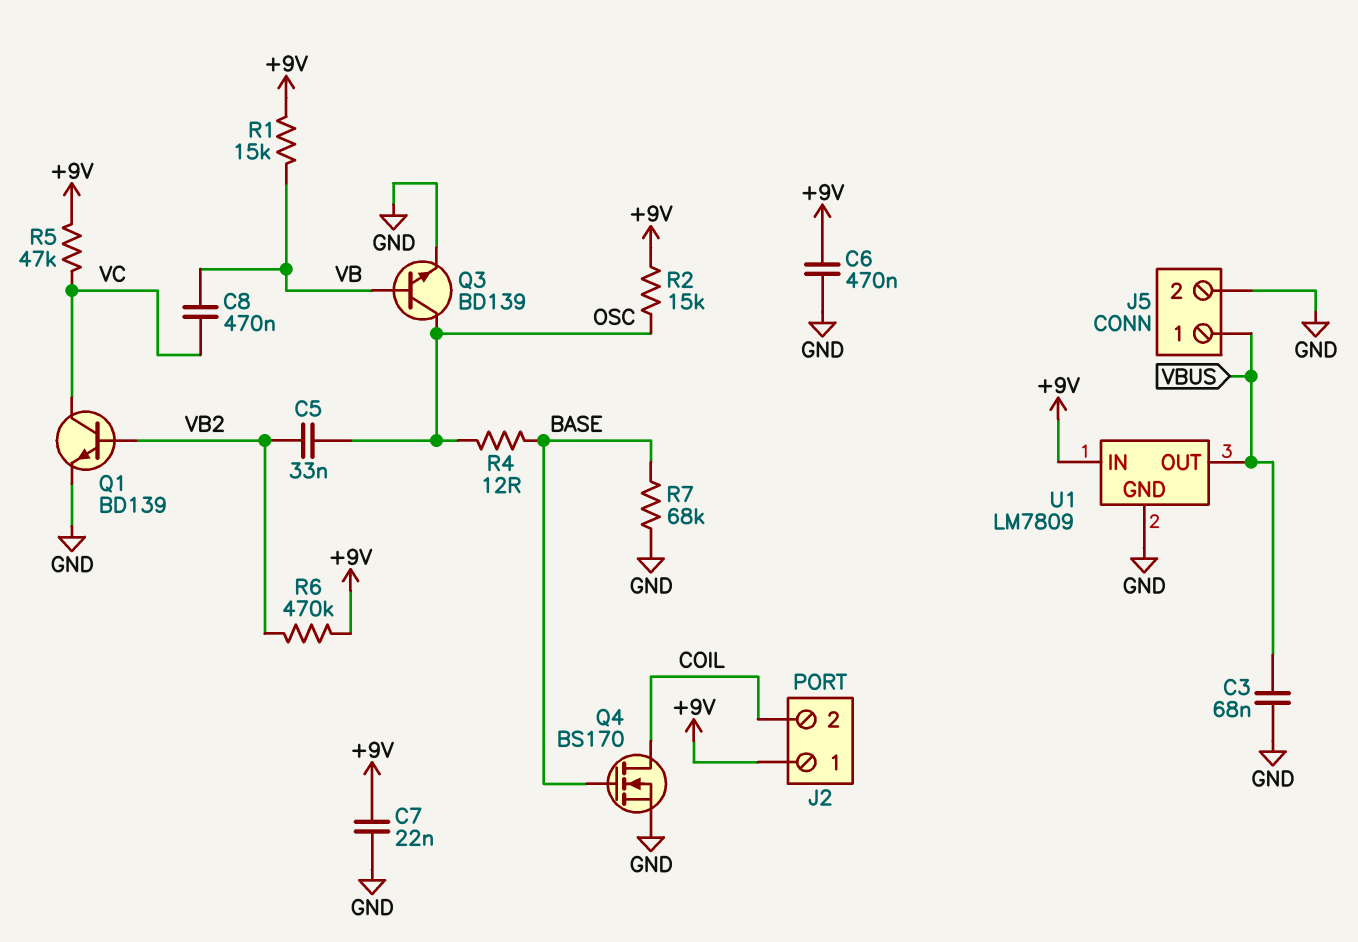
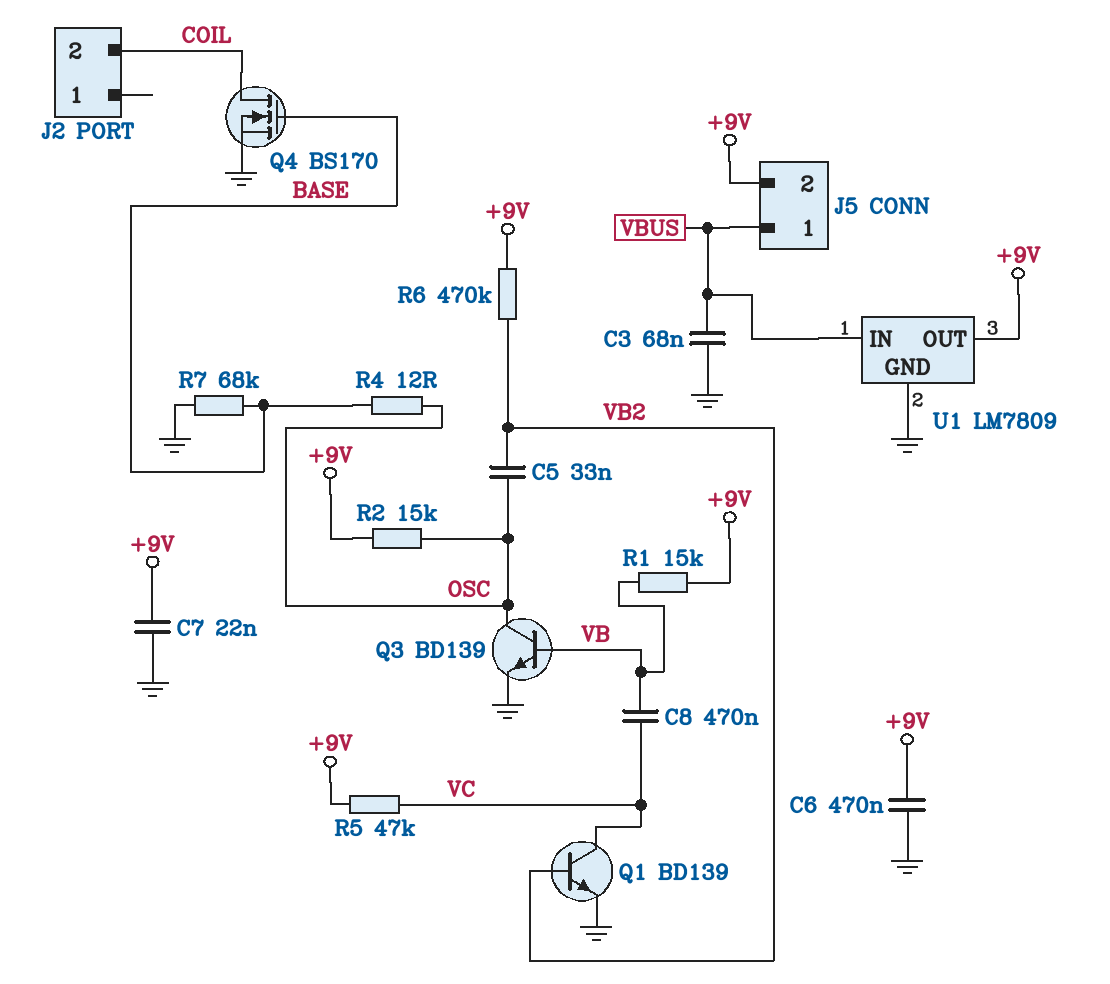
J2 pin 1: +9V -> none
J5 pin 2: GND -> +9V
U1 pin IN: +9V -> VBUS
U1 pin OUT: VBUS -> +9V

